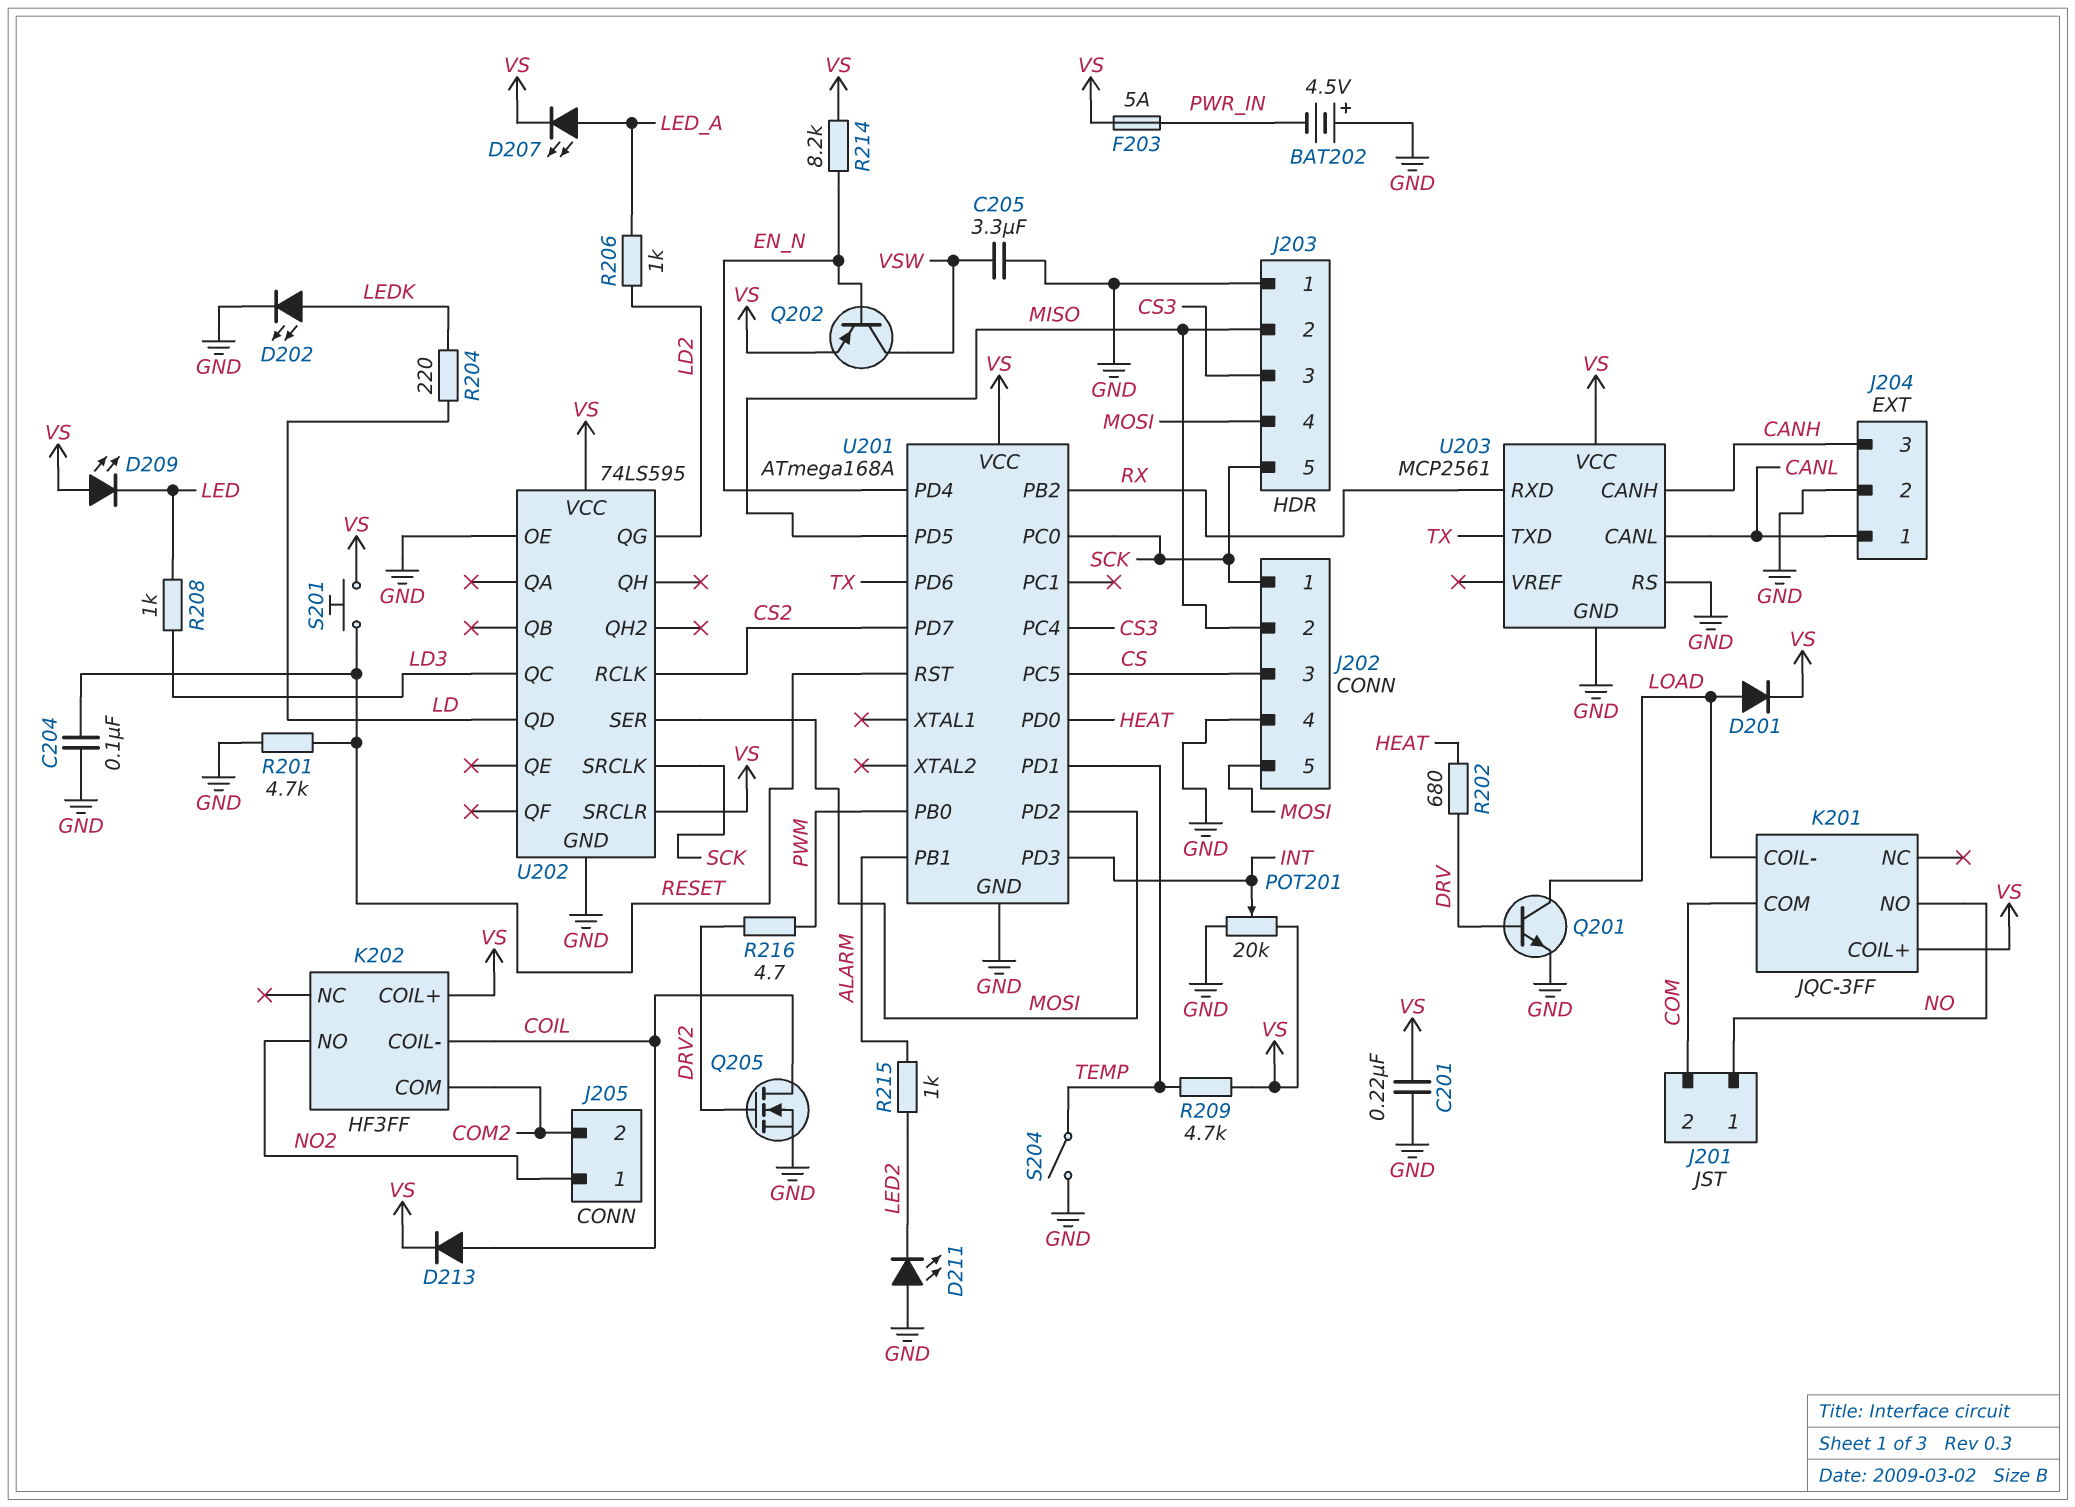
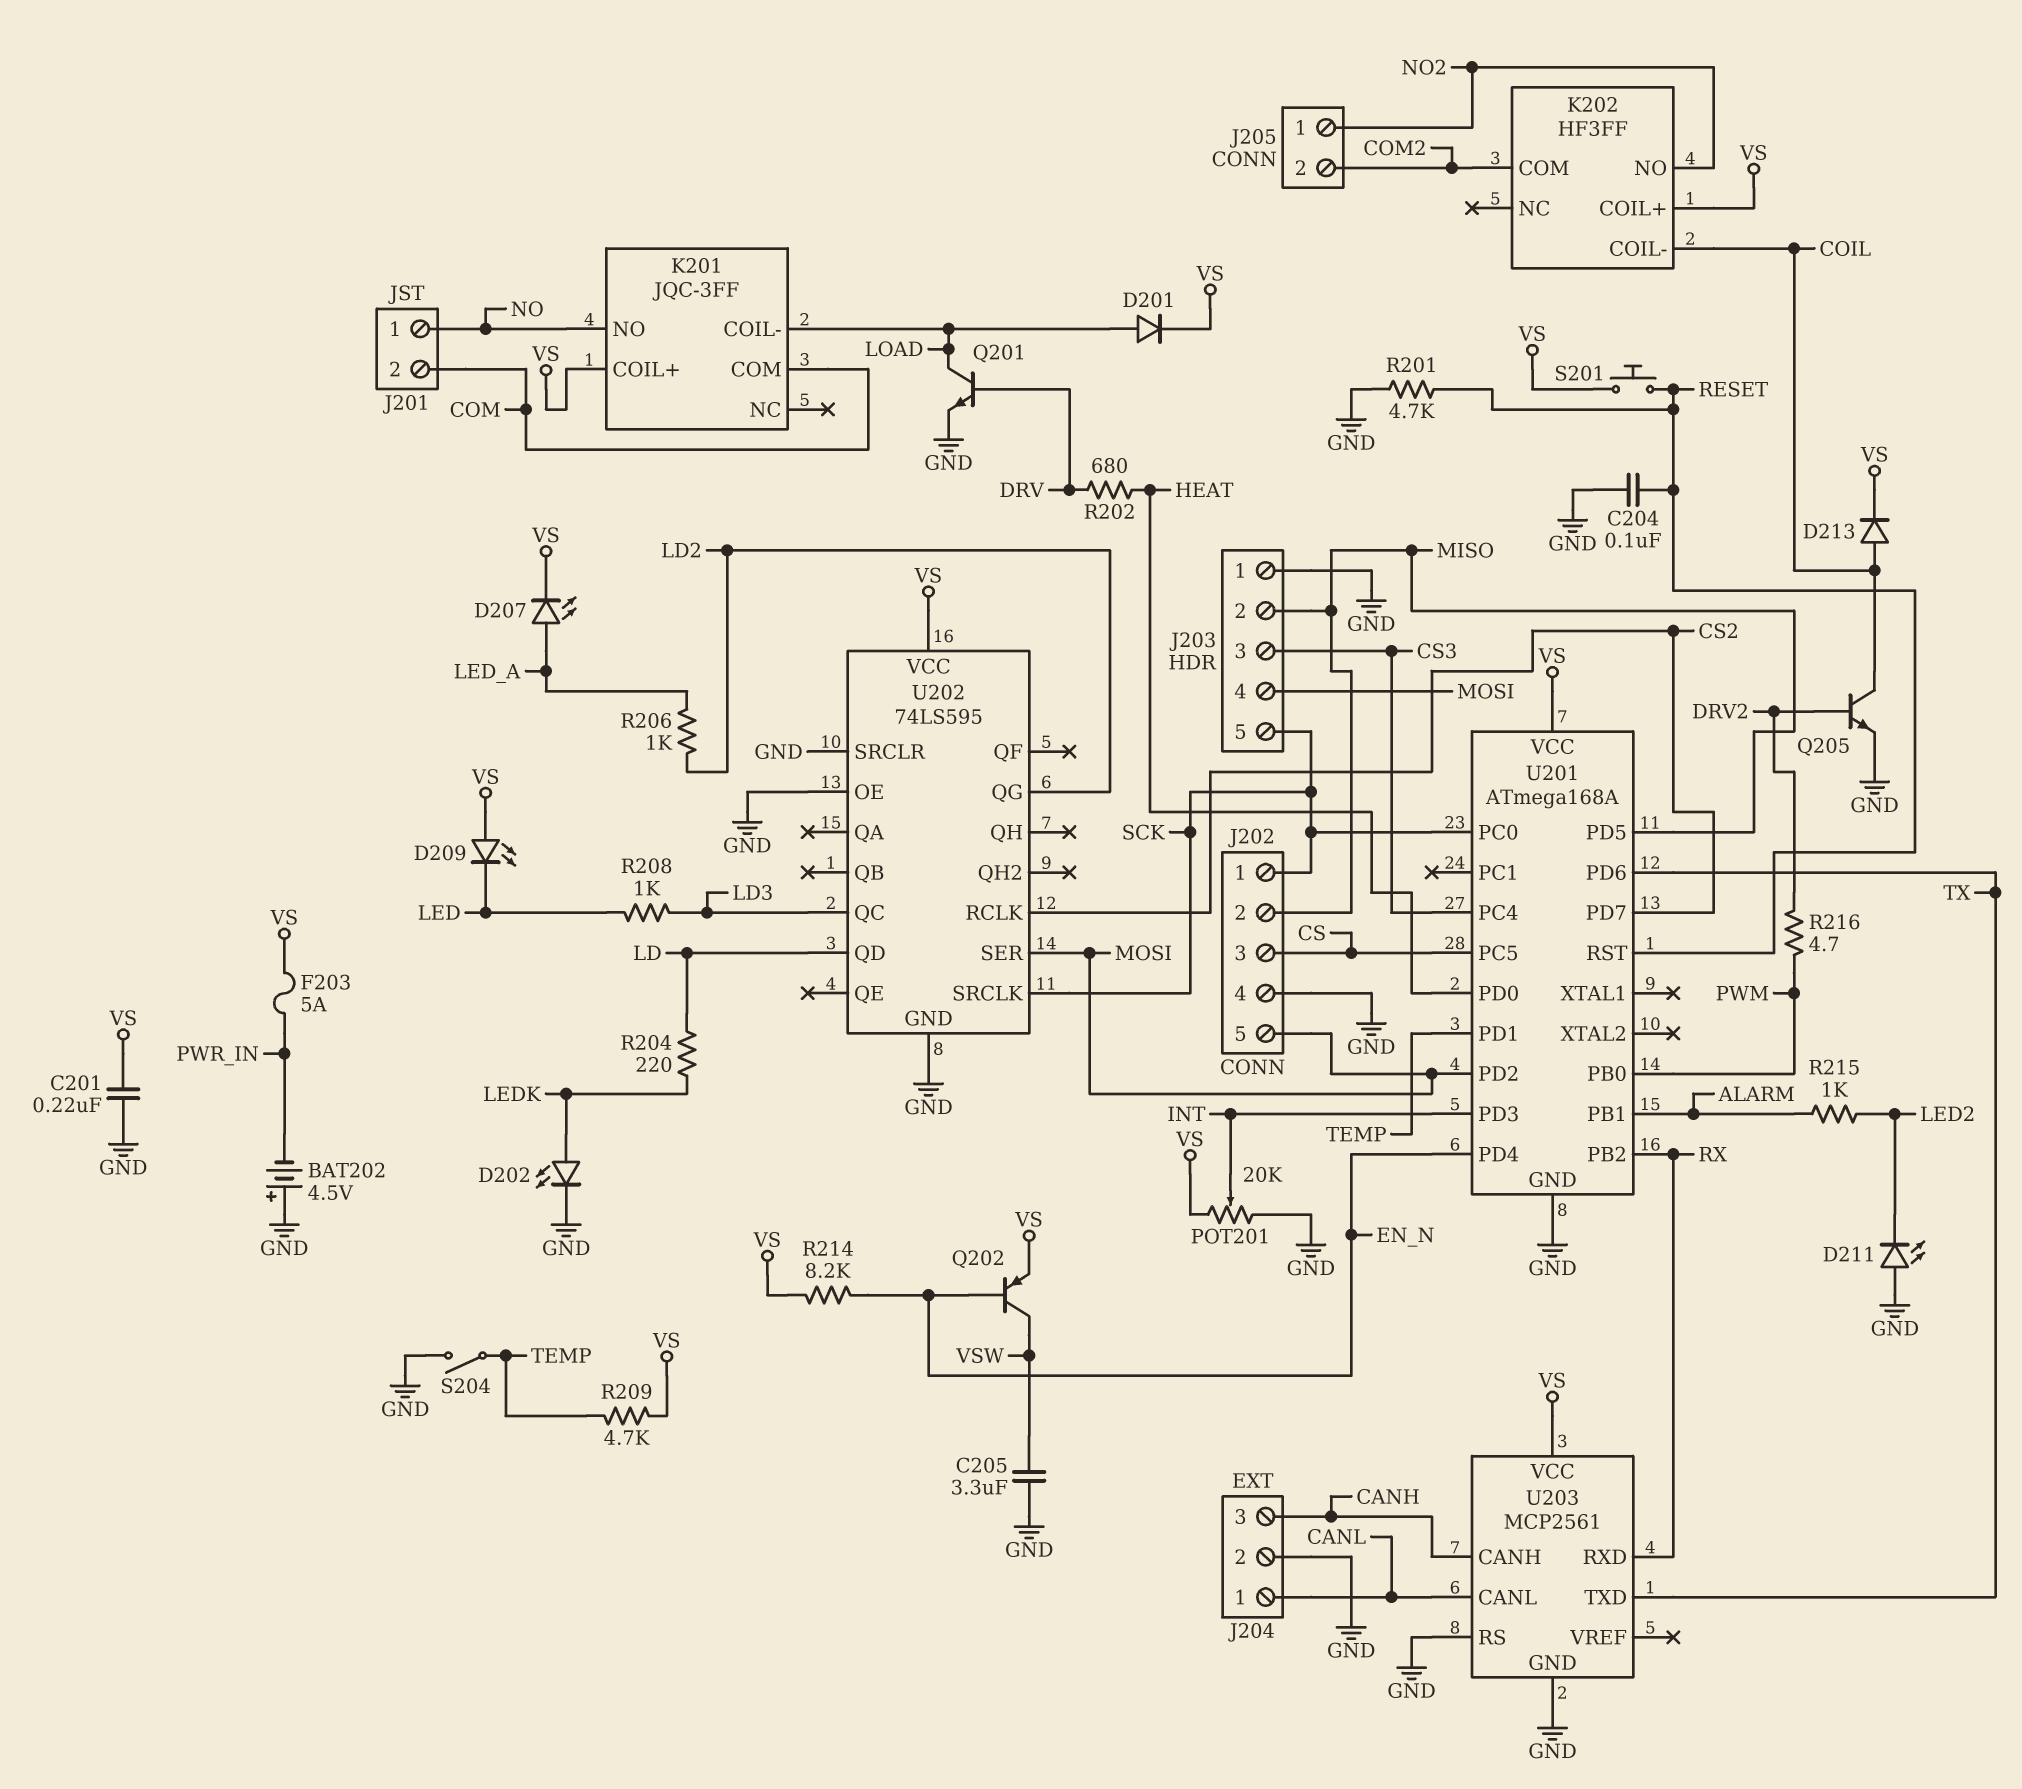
Q205: NMOS (G DRV2, D COIL, S GND) -> NPN (B DRV2, C COIL, E GND)
U202 pin SRCLR: VS -> GND

